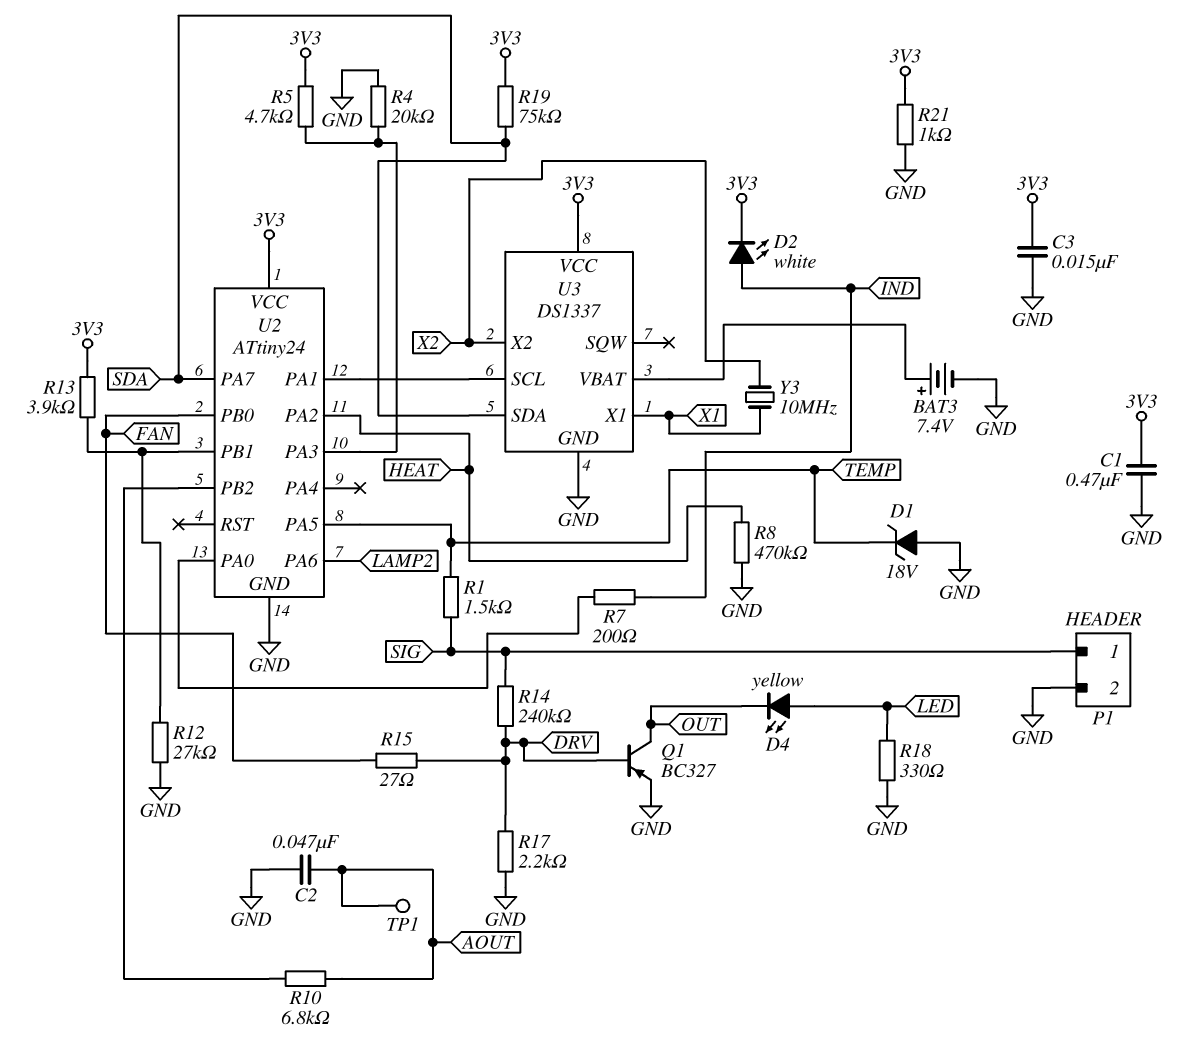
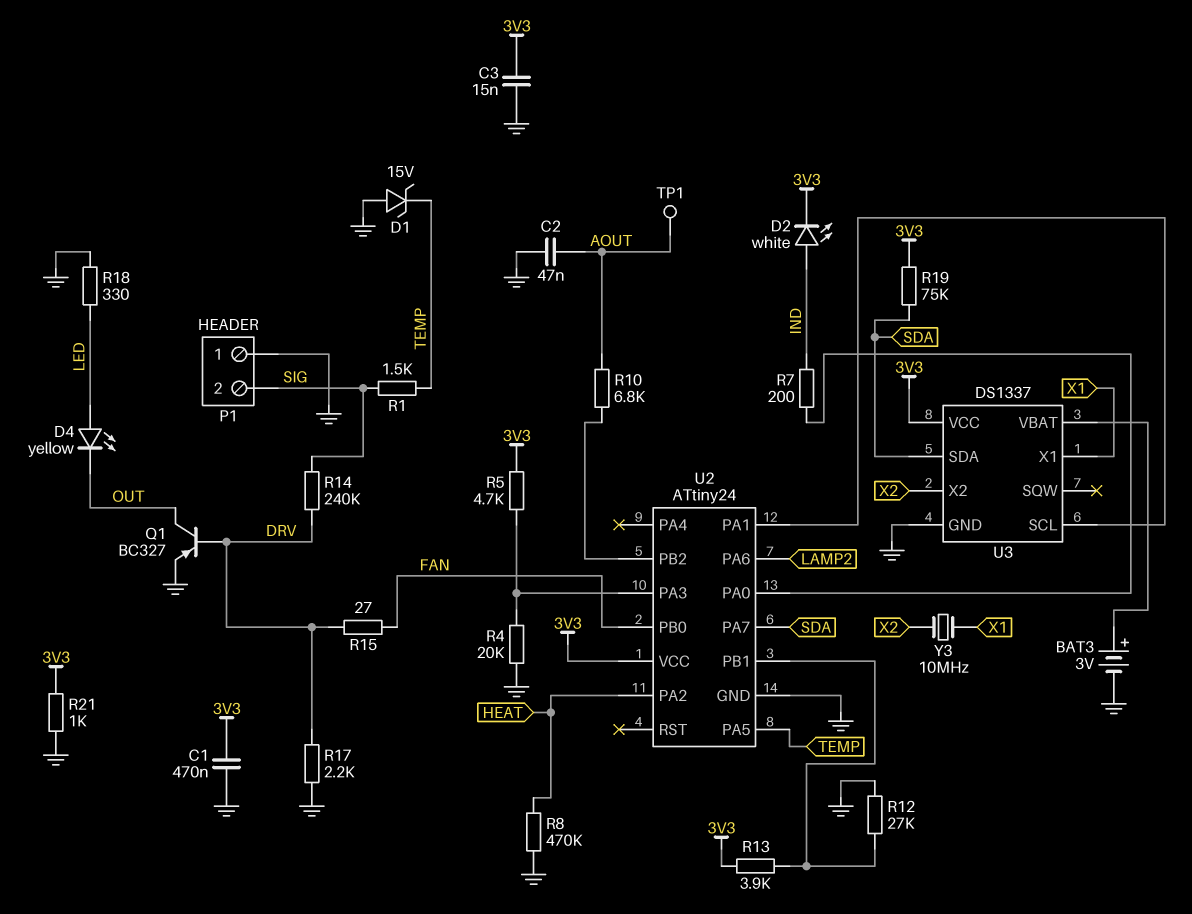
BAT3: 7.4V (plus U3/VBAT, minus GND) -> 3V (plus U3/VBAT, minus GND)
D1: zener 18V (A GND, K TEMP) -> zener 15V (A GND, K TEMP)
P1 pin 1: SIG -> GND
P1 pin 2: GND -> SIG

